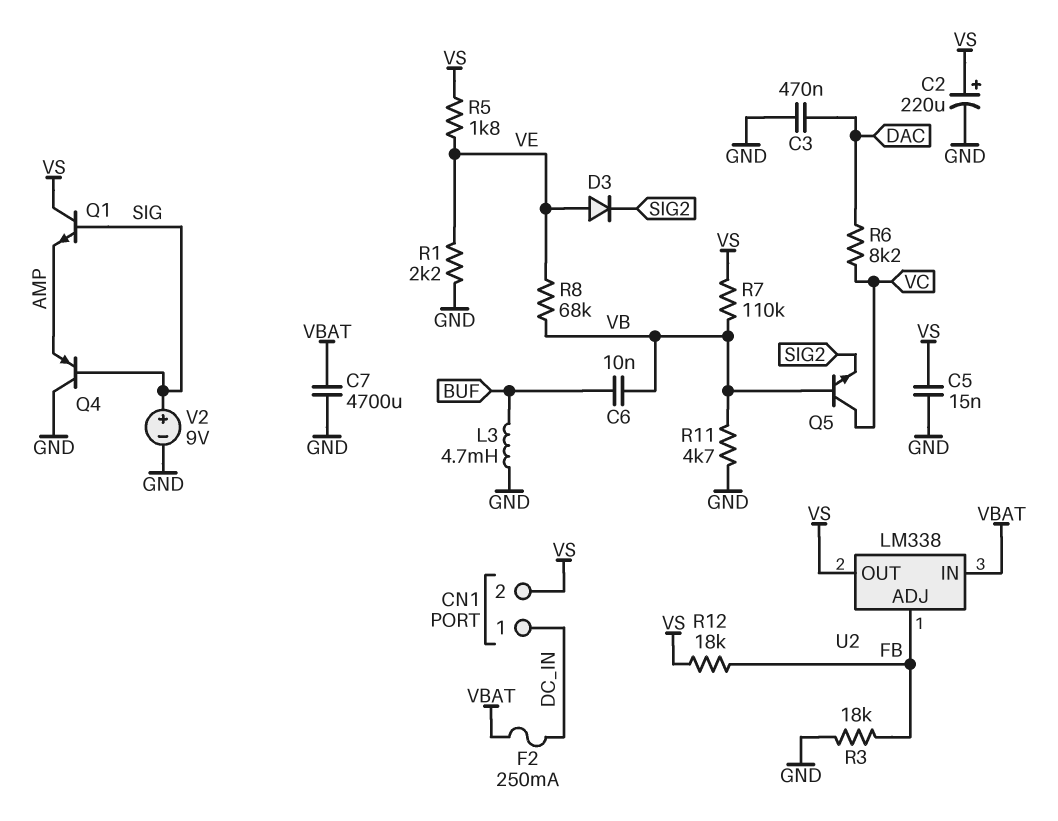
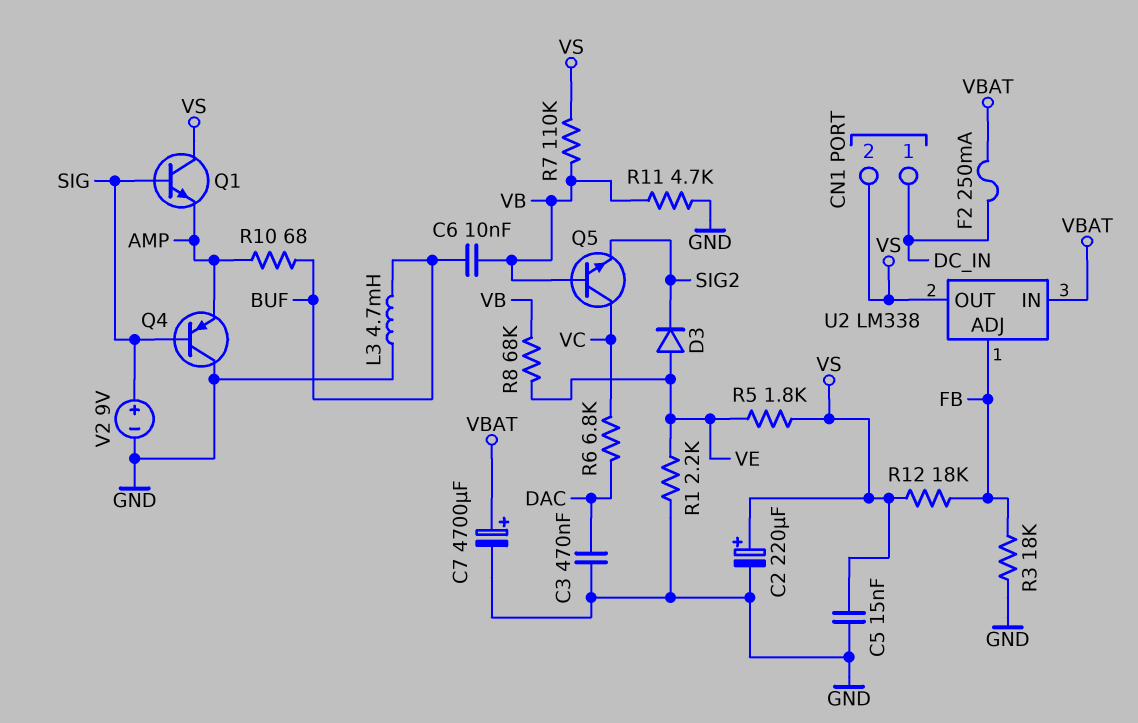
C7: 4700uF (GND, VBAT) -> 4700uF (plus VBAT, minus GND)
R6: 8.2k (DAC, VC) -> 6.8k (DAC, VC)
R10: none -> 68 (AMP, BUF)

